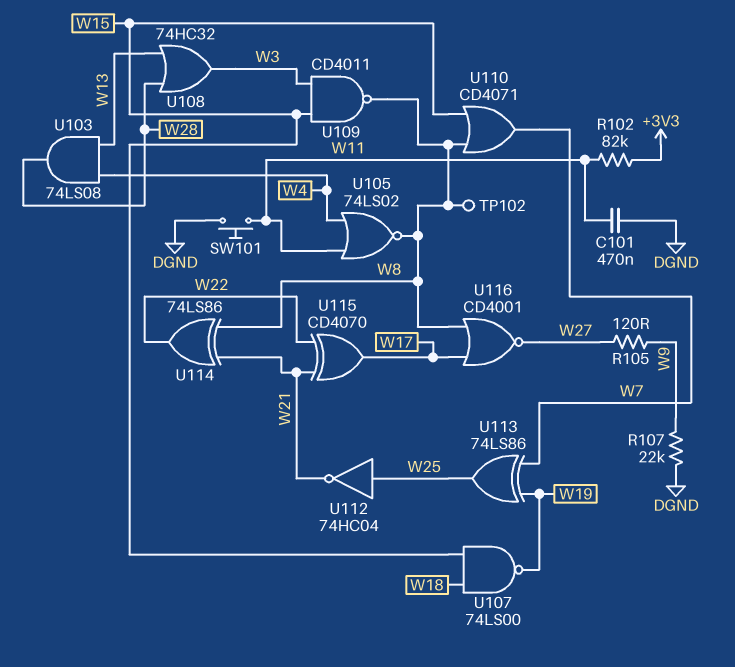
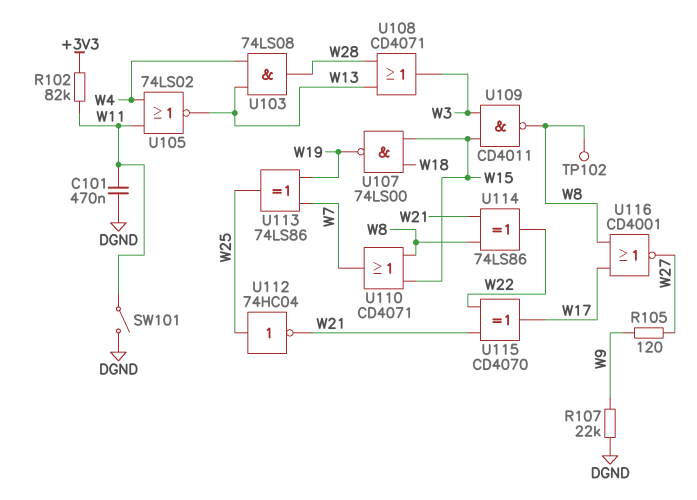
SW101: button (DGND, W11) -> switch (DGND, W11)
U105: NOR 74LS02 (in W4, in W11, out W8) -> NOR 74LS02 (in W4, in W11, out W13)
U108: OR 74HC32 (in W13, in W28, out W3) -> OR CD4071 (in W13, in W28, out W3)

